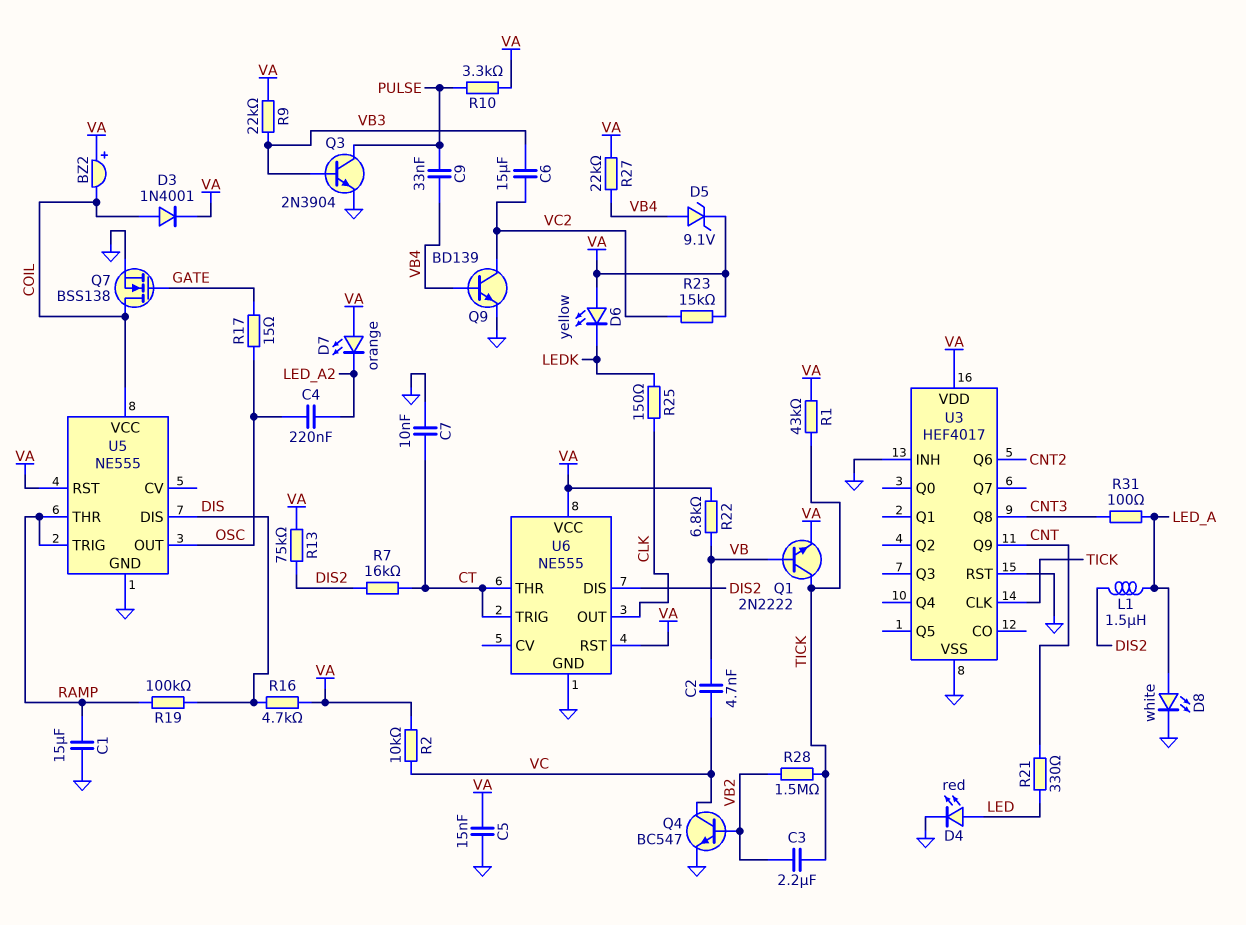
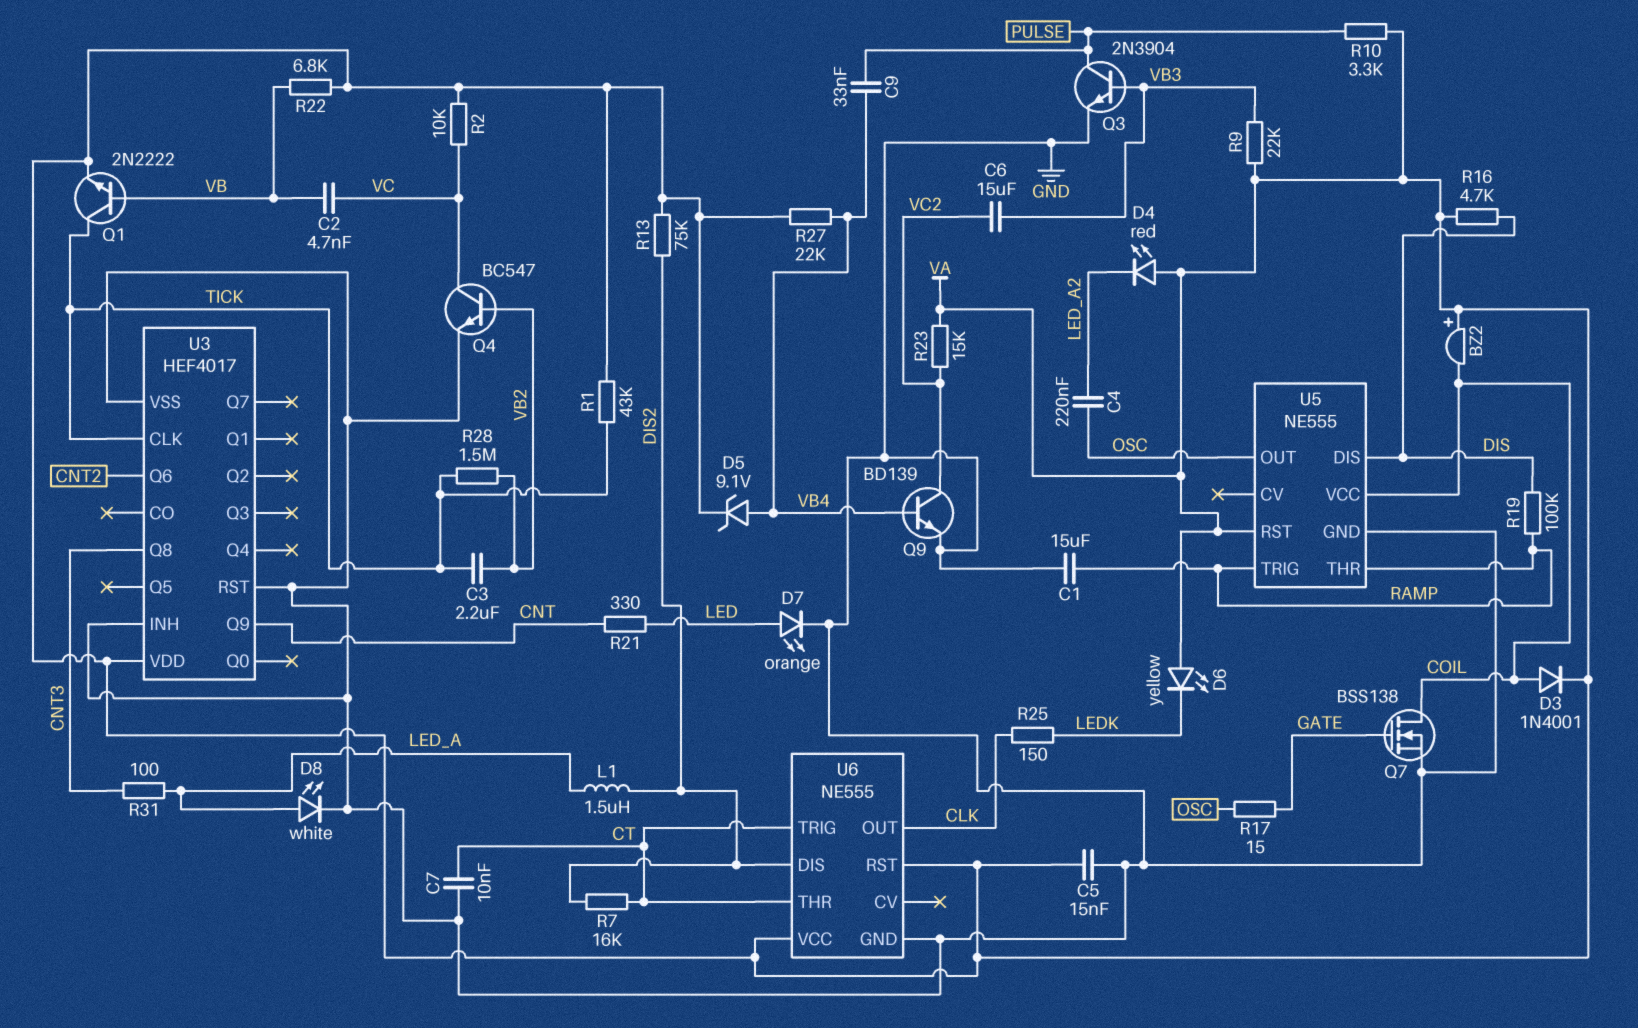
D4: LED red (A LED, K GND) -> LED red (A VA, K LED_A2)
D7: LED orange (A VA, K LED_A2) -> LED orange (A LED, K GND)

